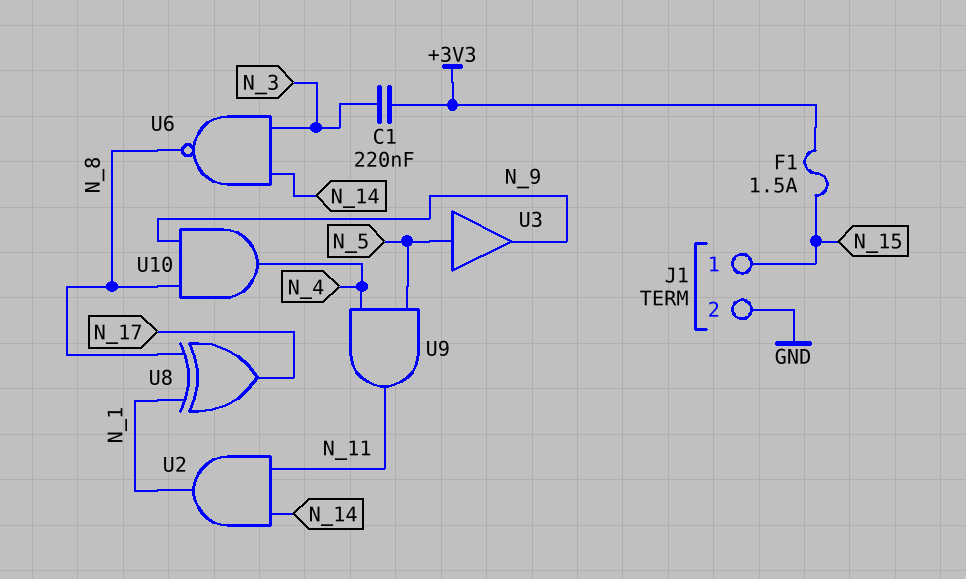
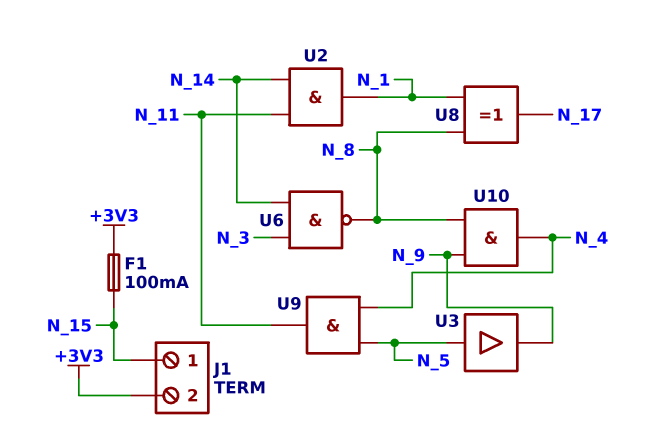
C1: 220nF (+3V3, N_3) -> none
F1: 1.5A (+3V3, N_15) -> 100mA (+3V3, N_15)
J1 pin 2: GND -> +3V3

